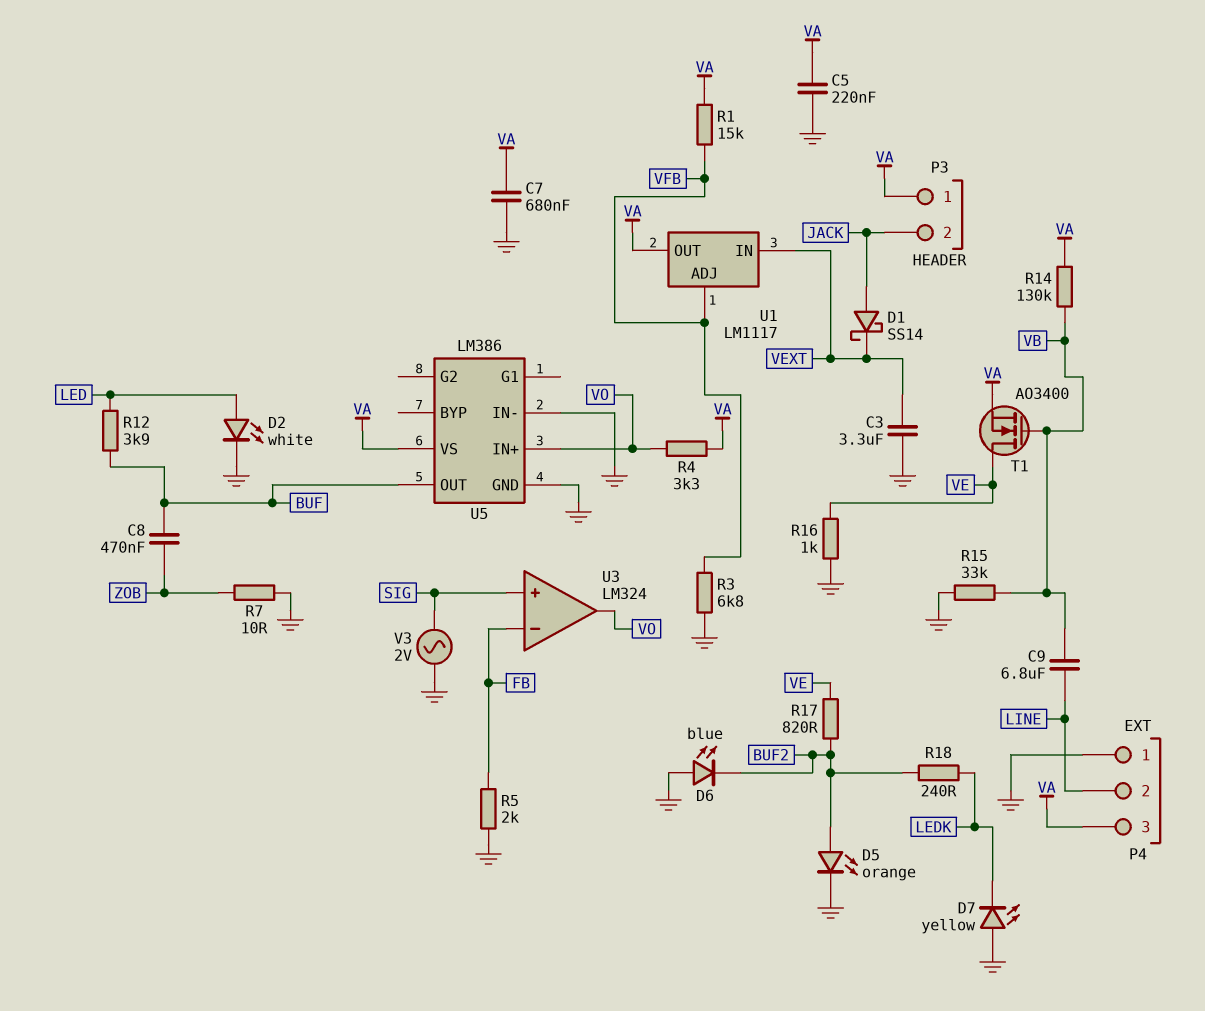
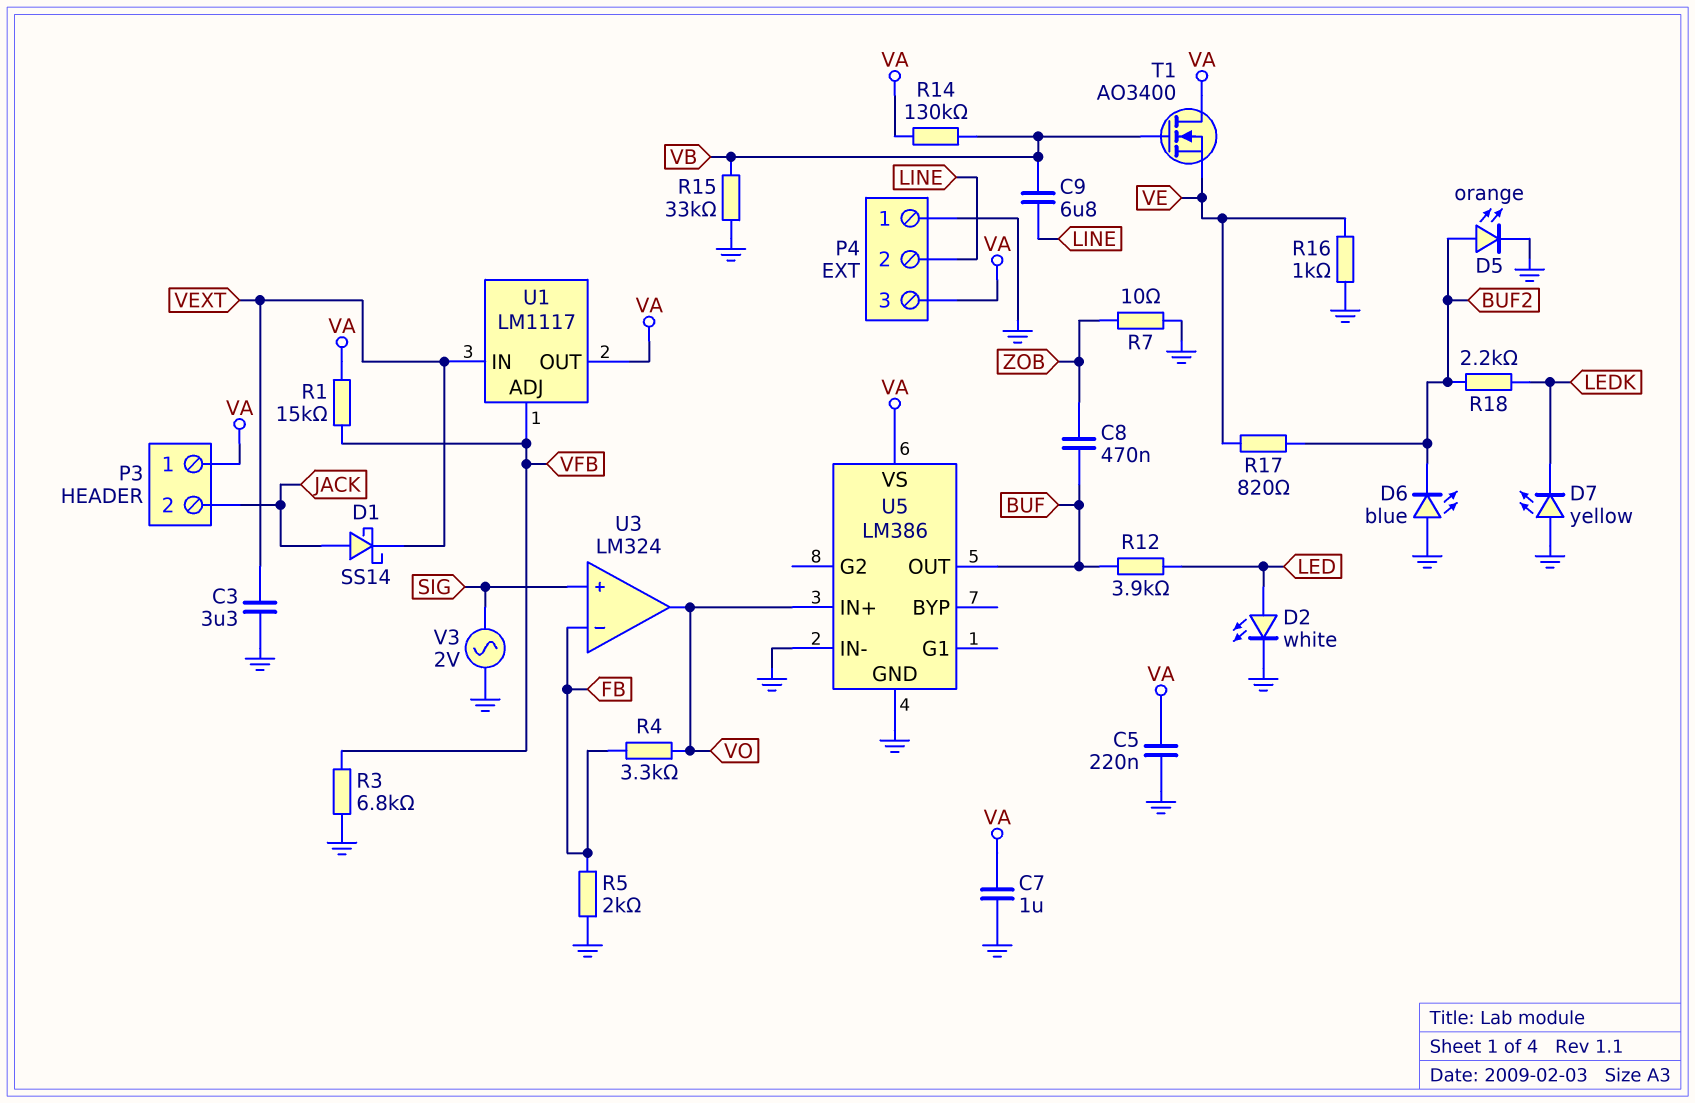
C7: 680nF (GND, VA) -> 1uF (GND, VA)
R4: 3.3k (VA, VO) -> 3.3k (FB, VO)
R18: 240 (BUF2, LEDK) -> 2.2k (BUF2, LEDK)
T1: NMOS AO3400 (G VB, D VE, S VA) -> NMOS AO3400 (G VB, D VA, S VE)

